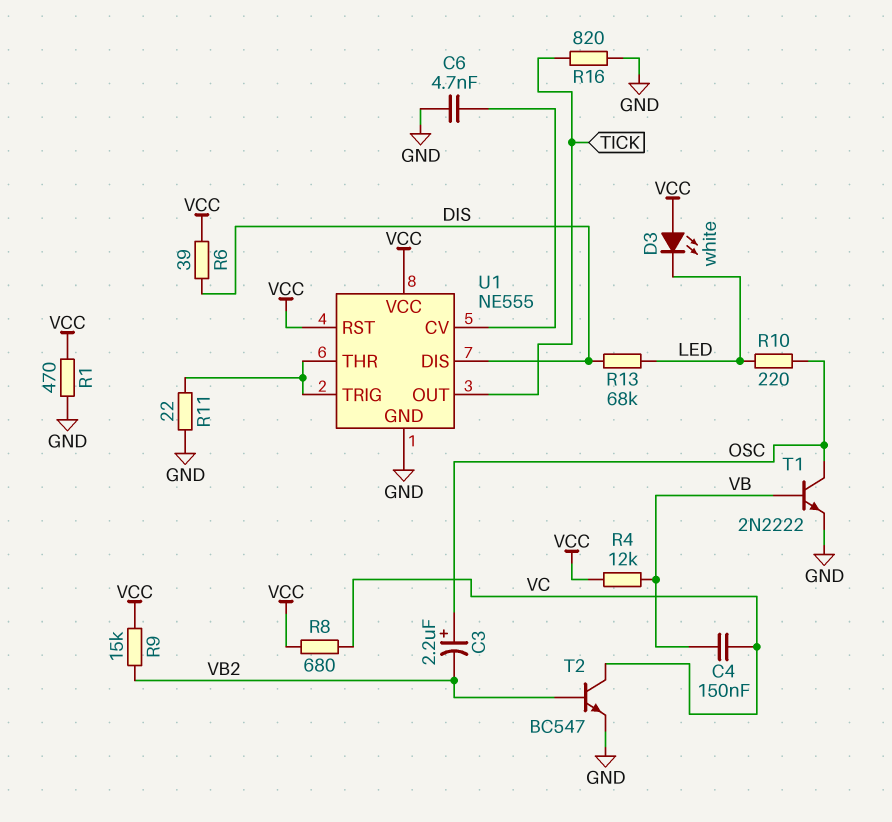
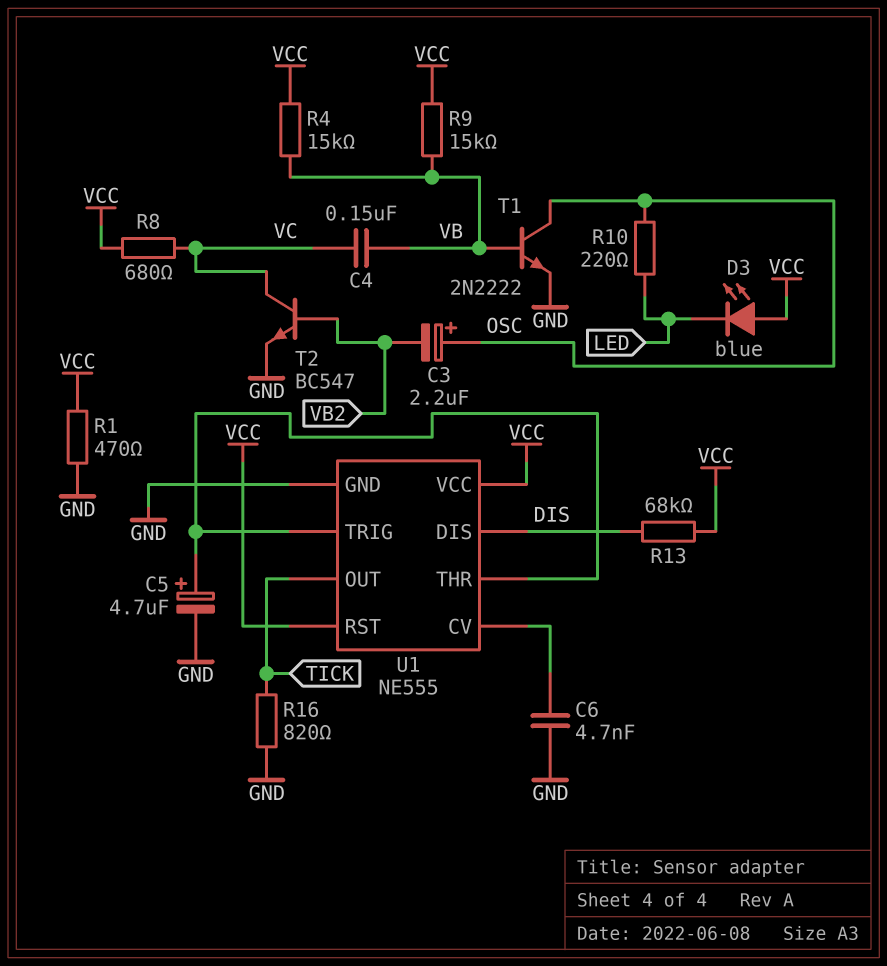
C5: none -> 4.7uF (plus U1/THR, minus GND)
D3: LED white (A VCC, K LED) -> LED blue (A VCC, K LED)
R4: 12k (VB, VCC) -> 15k (VB, VCC)
R6: 39 (DIS, VCC) -> none
R9: 15k (VB2, VCC) -> 15k (VB, VCC)
R11: 22 (GND, U1/THR) -> none
R13: 68k (DIS, LED) -> 68k (DIS, VCC)

